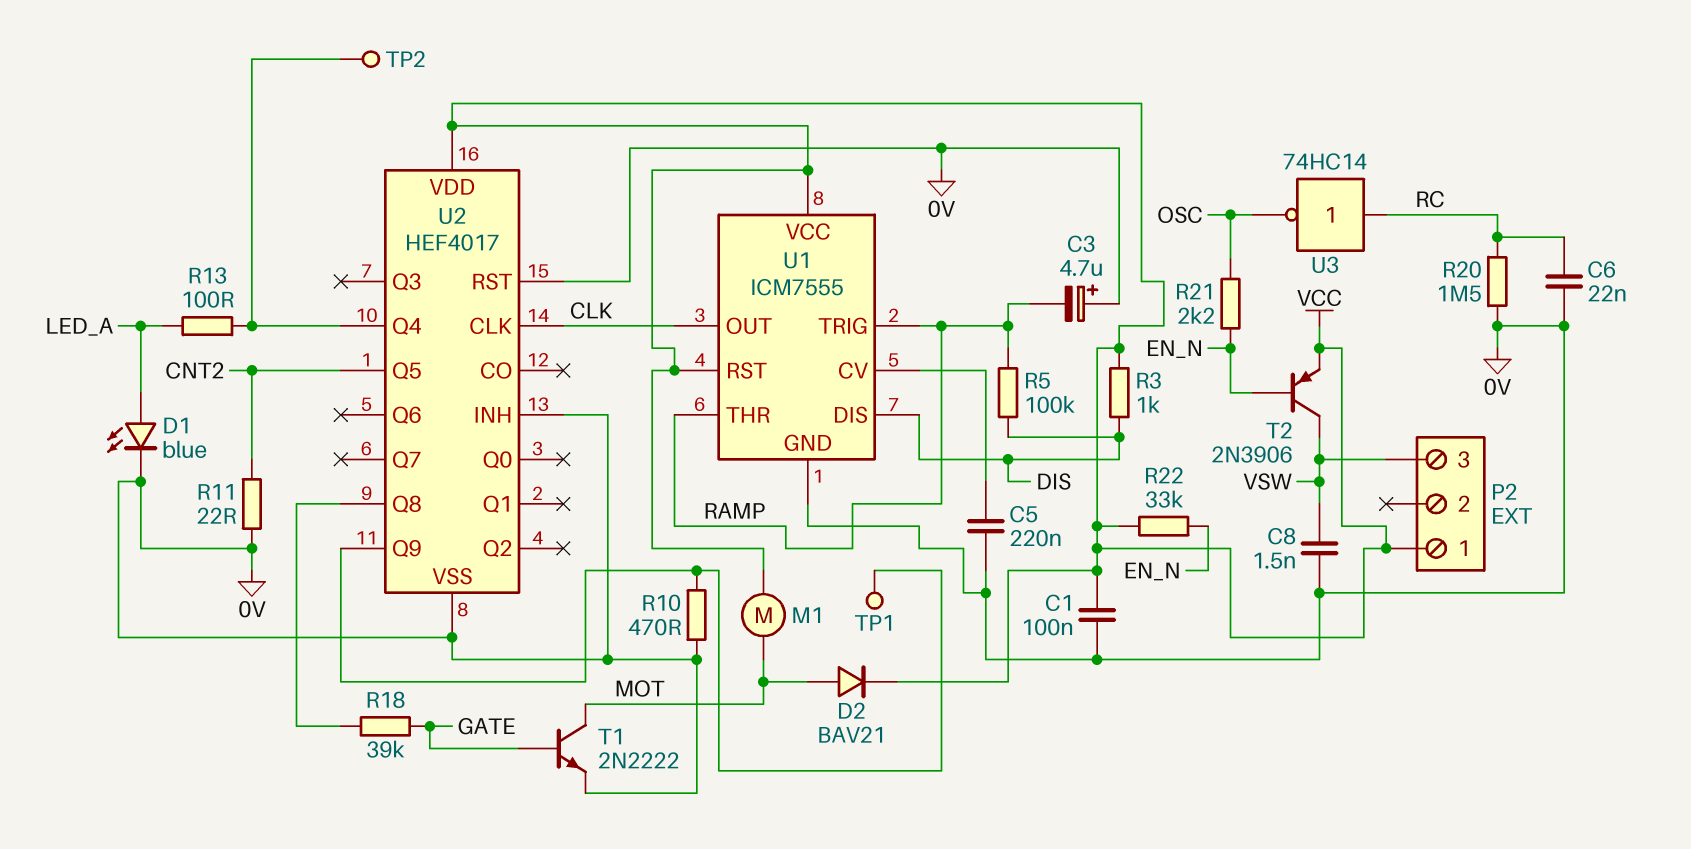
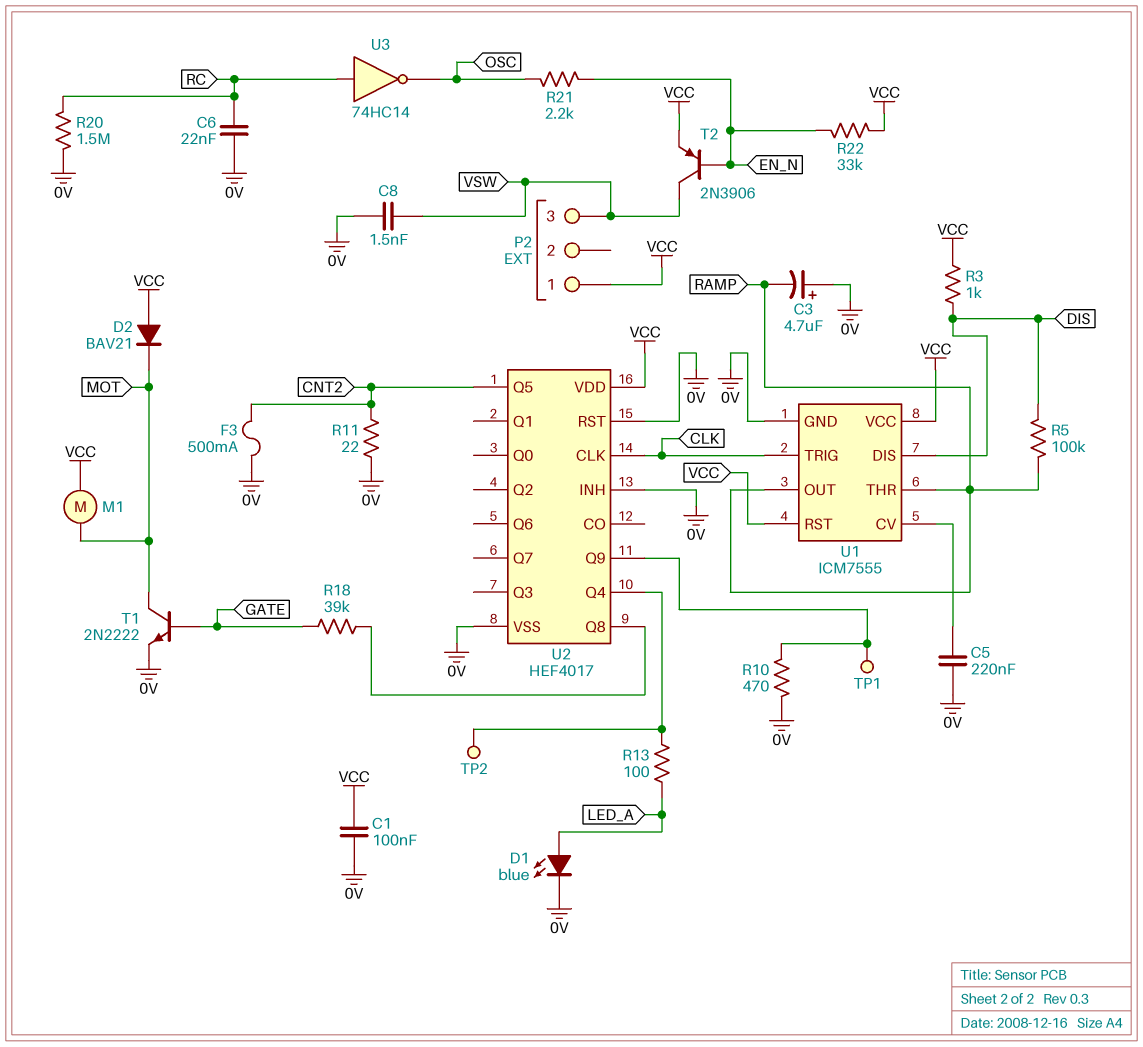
D2: diode BAV21 (A MOT, K VCC) -> diode BAV21 (A VCC, K MOT)
F3: none -> 500mA (0V, CNT2)
U1 pin OUT: CLK -> RAMP
U1 pin TRIG: RAMP -> CLK

